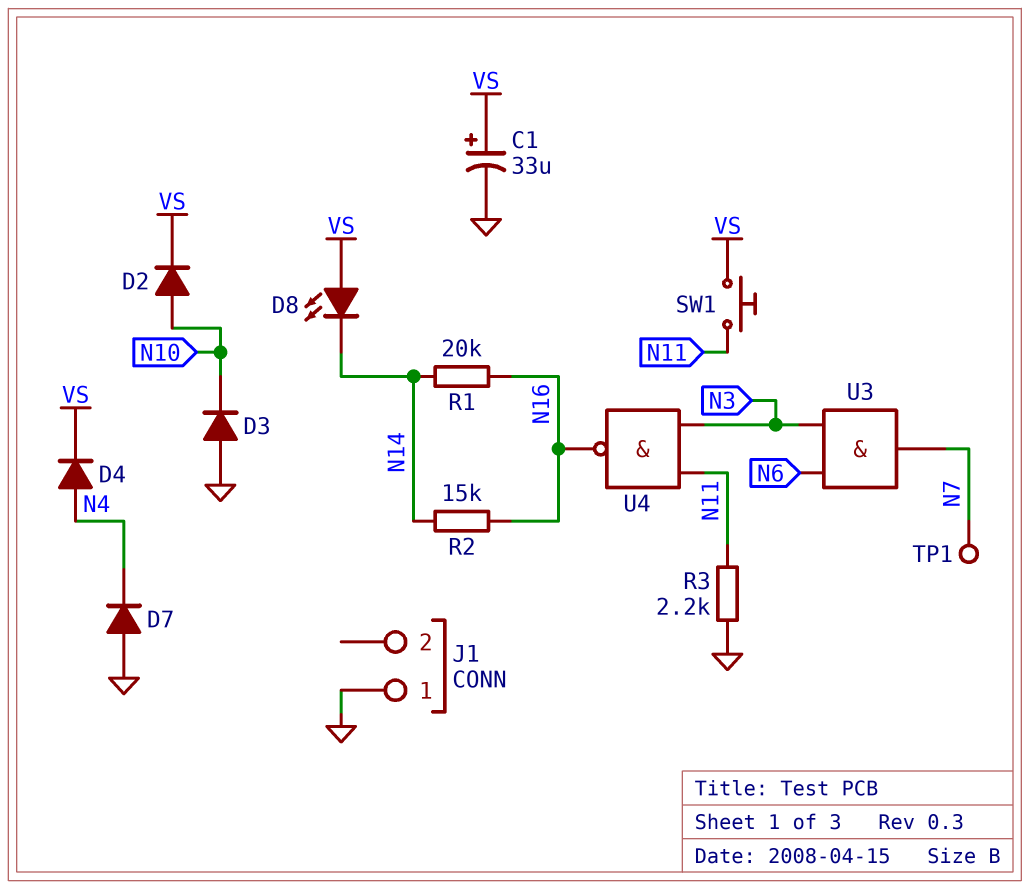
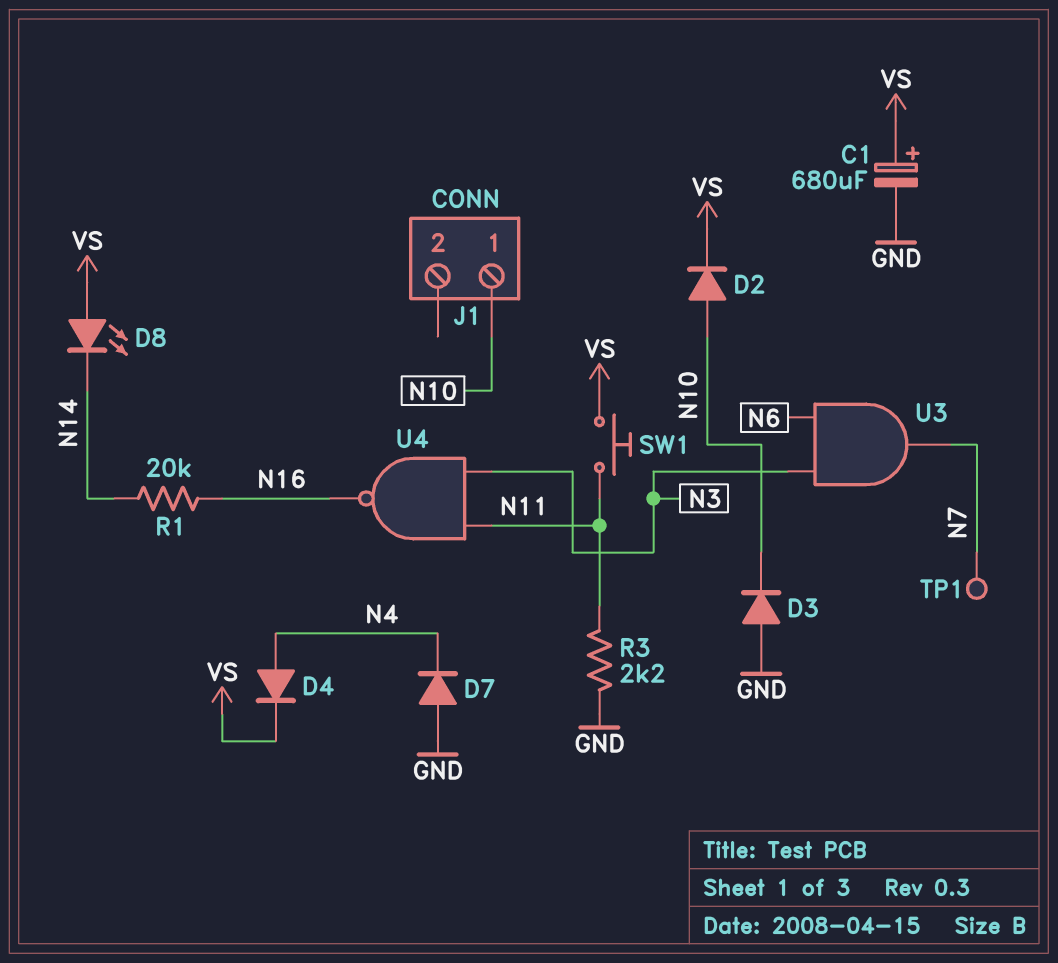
C1: 33uF (plus VS, minus GND) -> 680uF (plus VS, minus GND)
J1 pin 1: GND -> N10
R2: 15k (N14, N16) -> none

